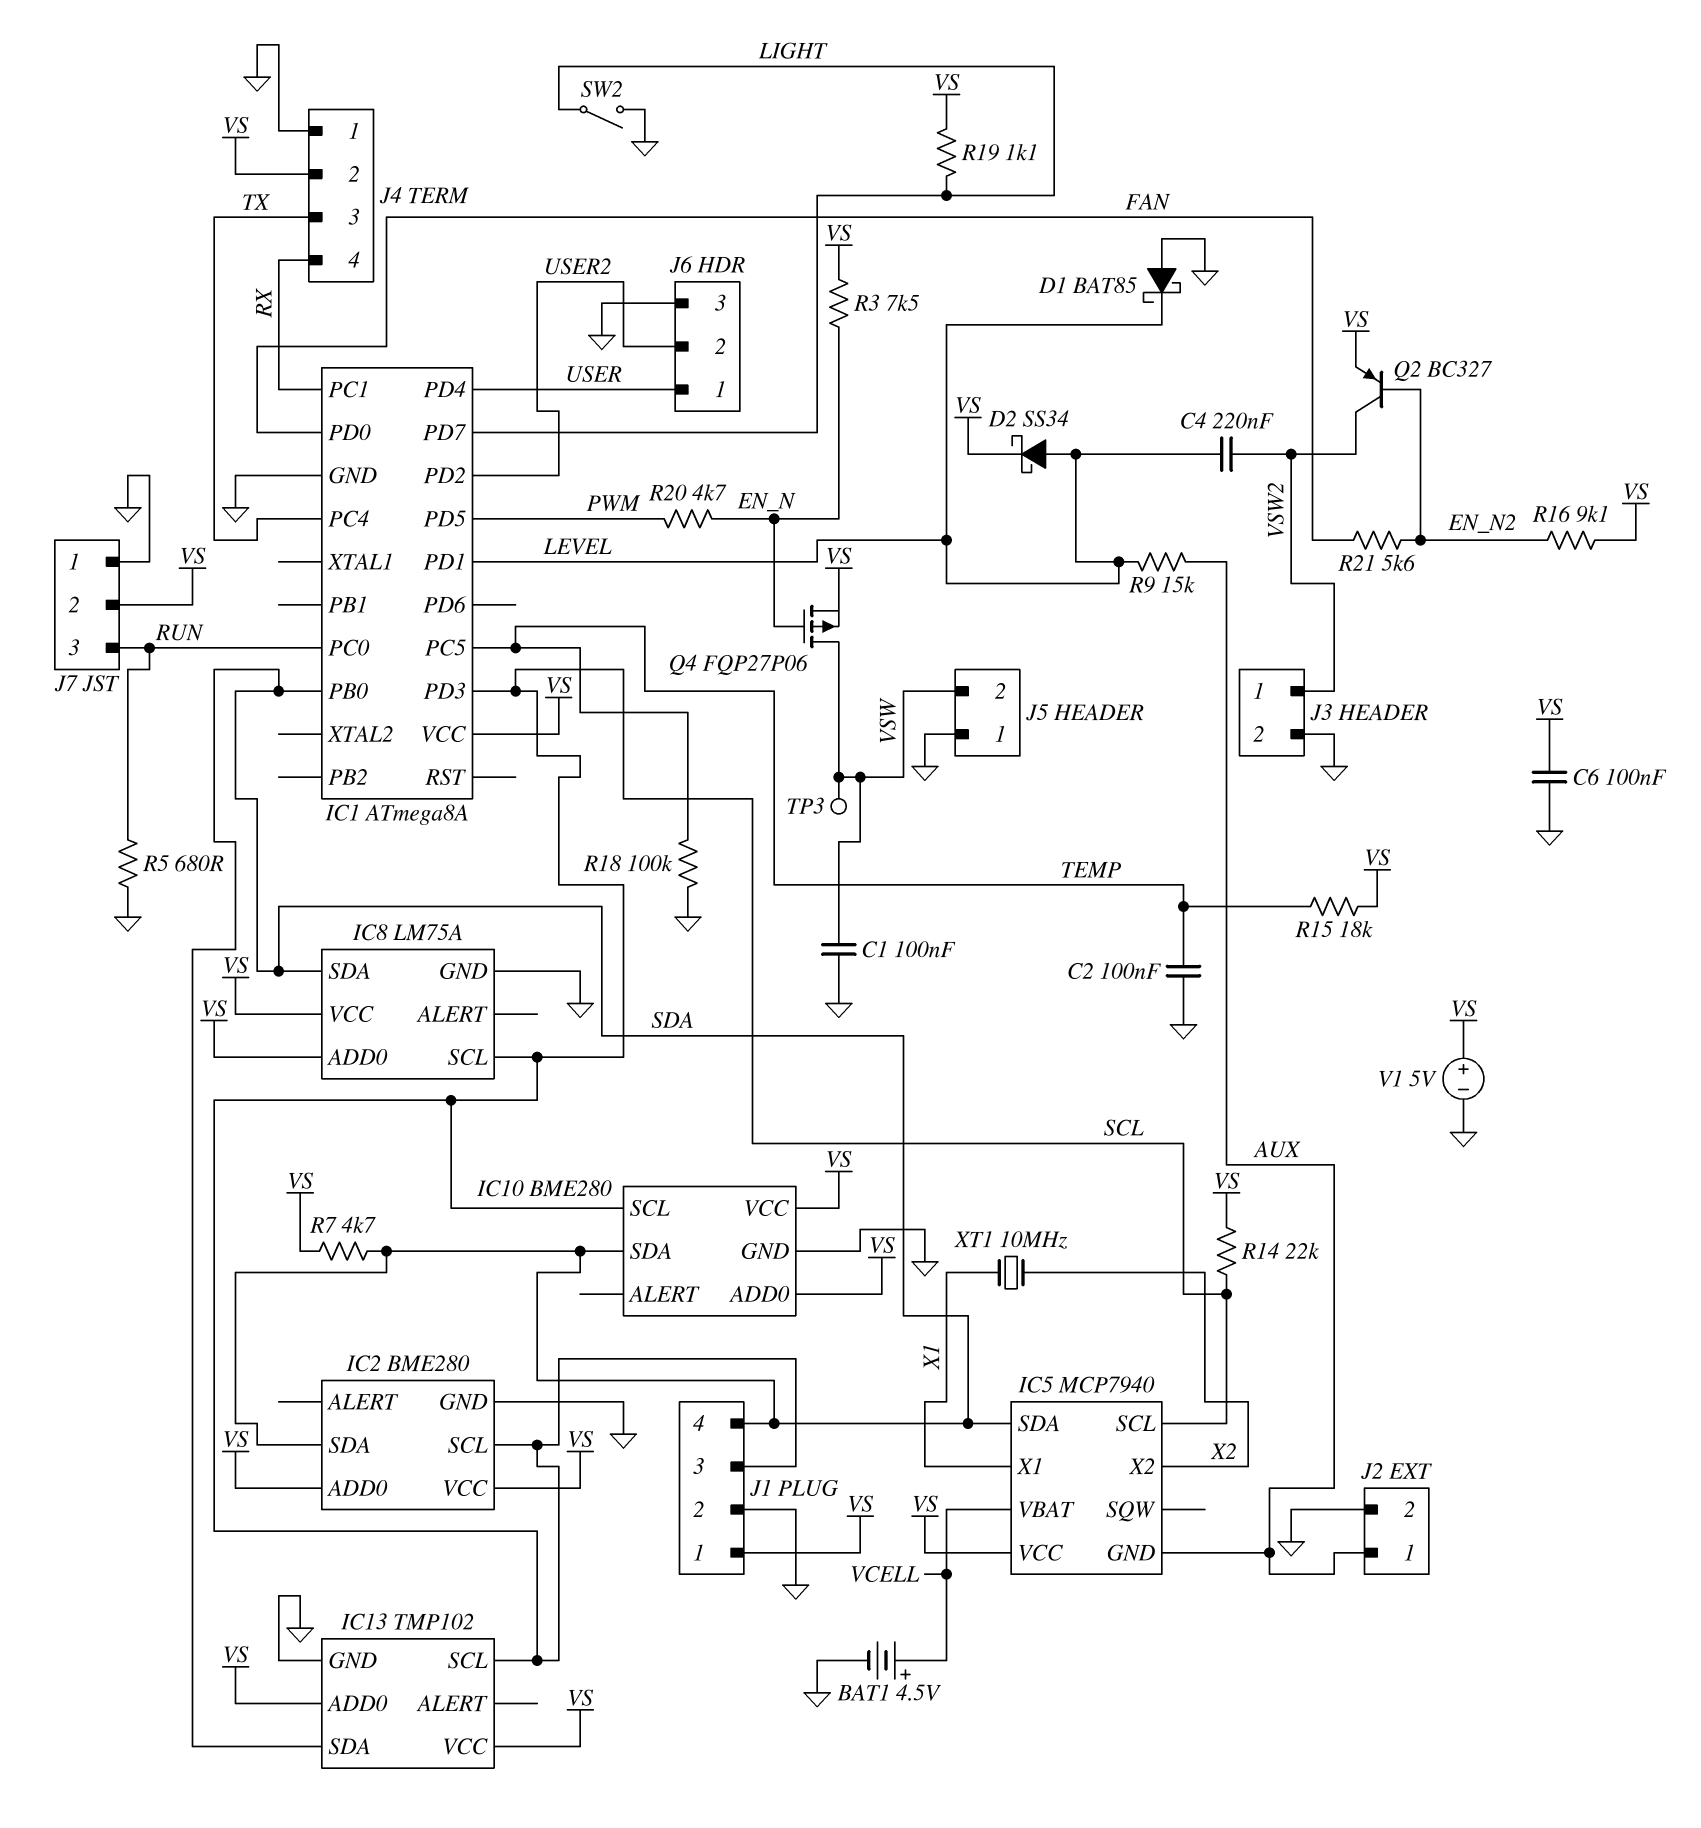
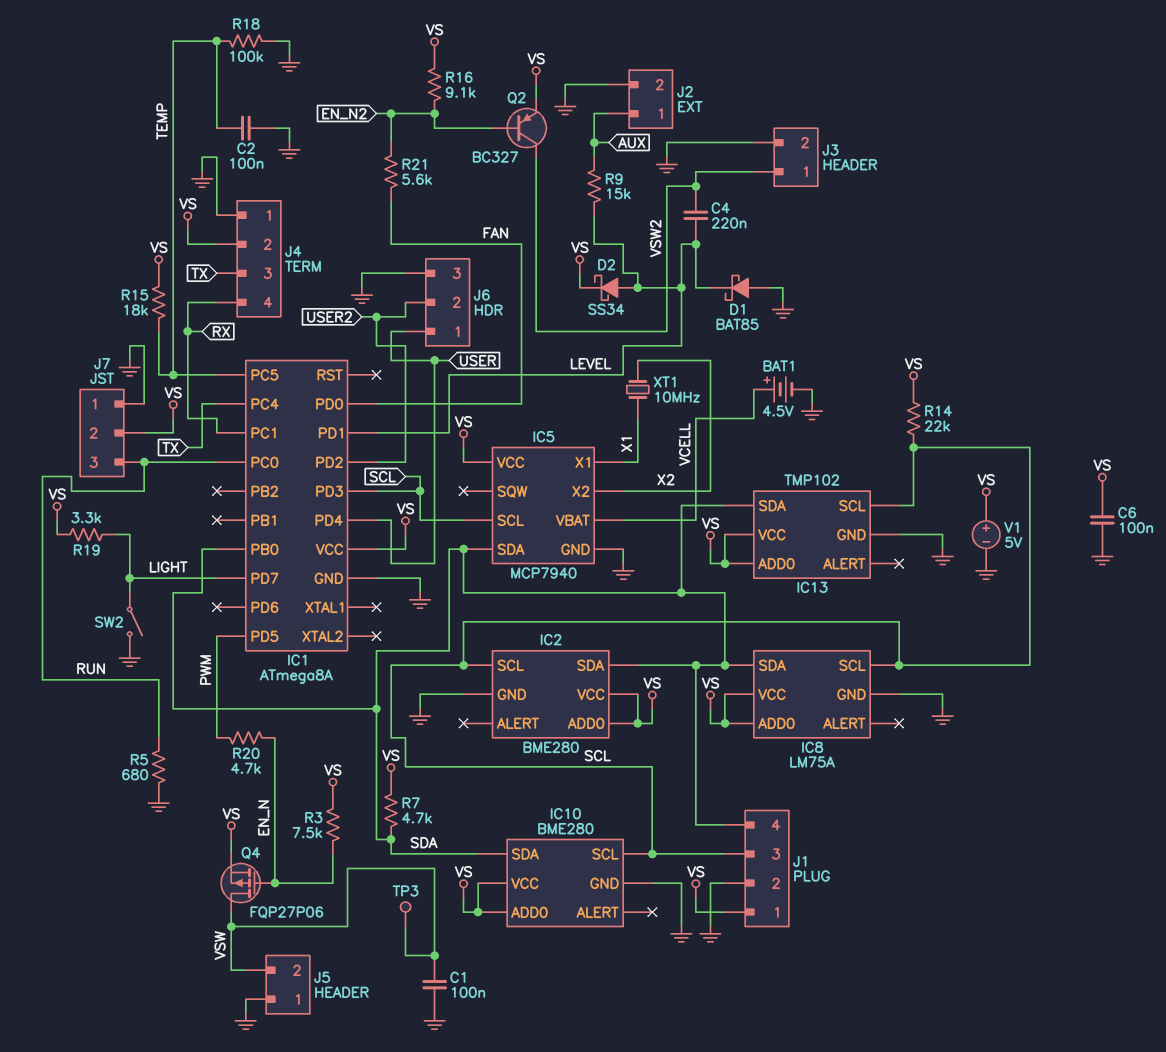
IC5 pin GND: AUX -> GND
R19: 1.1k (LIGHT, VS) -> 3.3k (LIGHT, VS)

